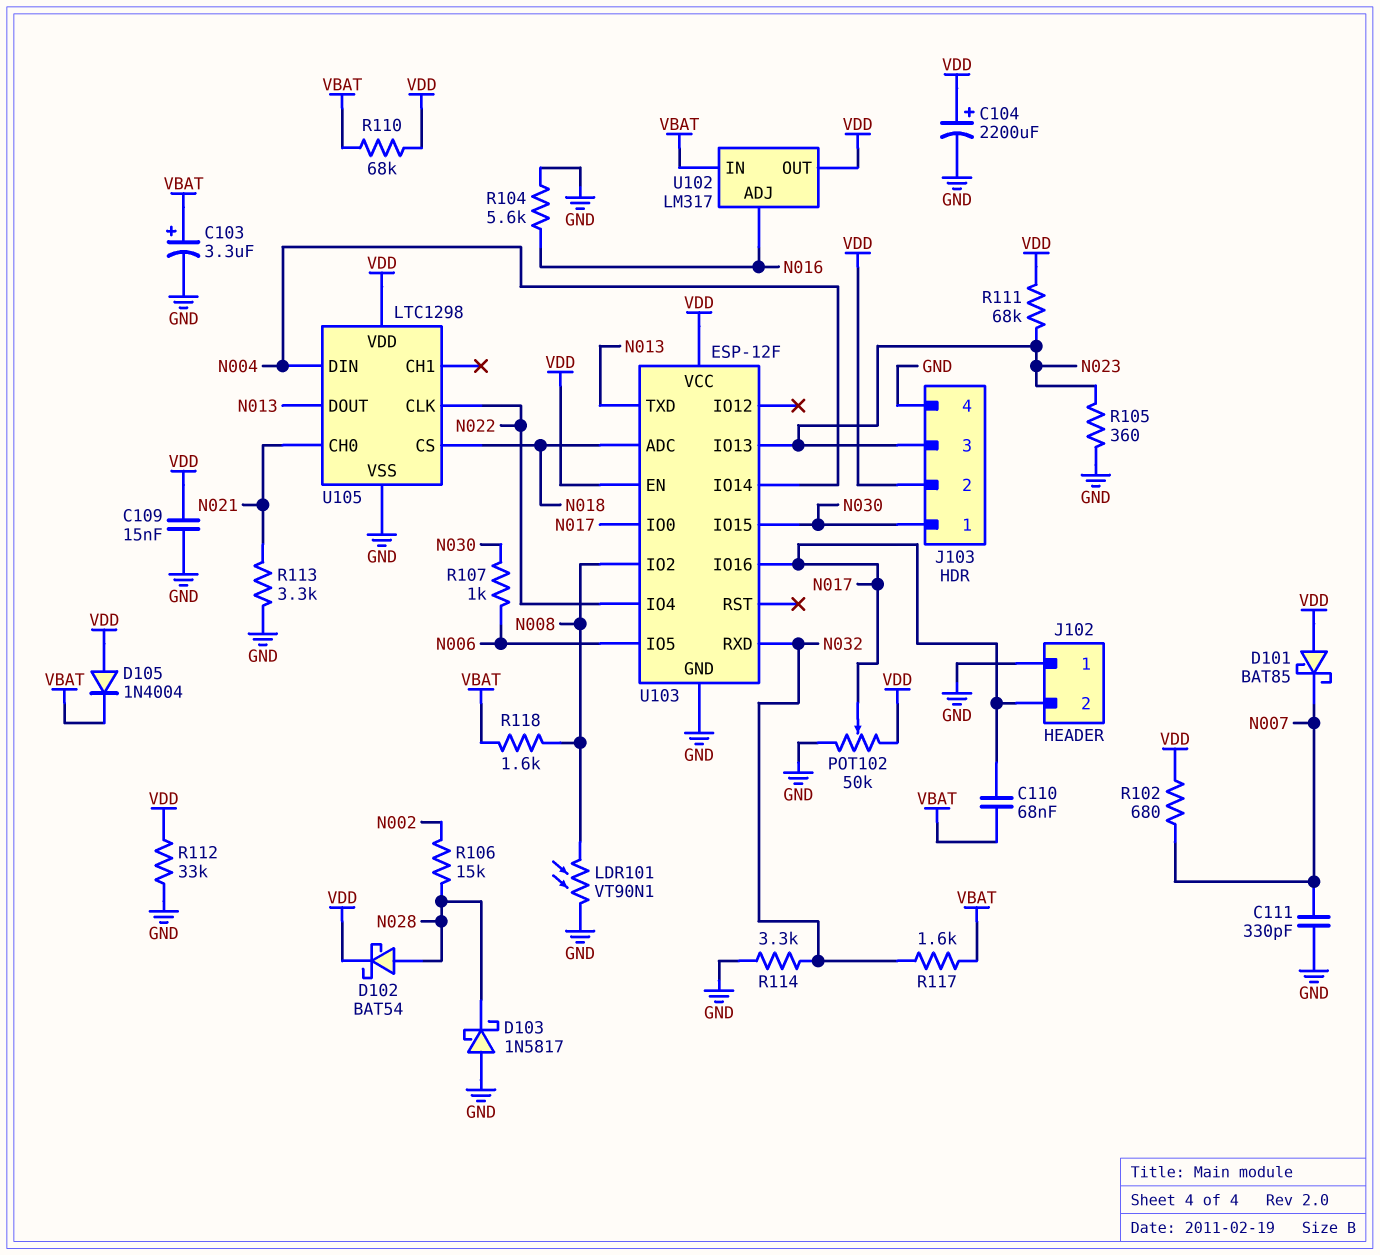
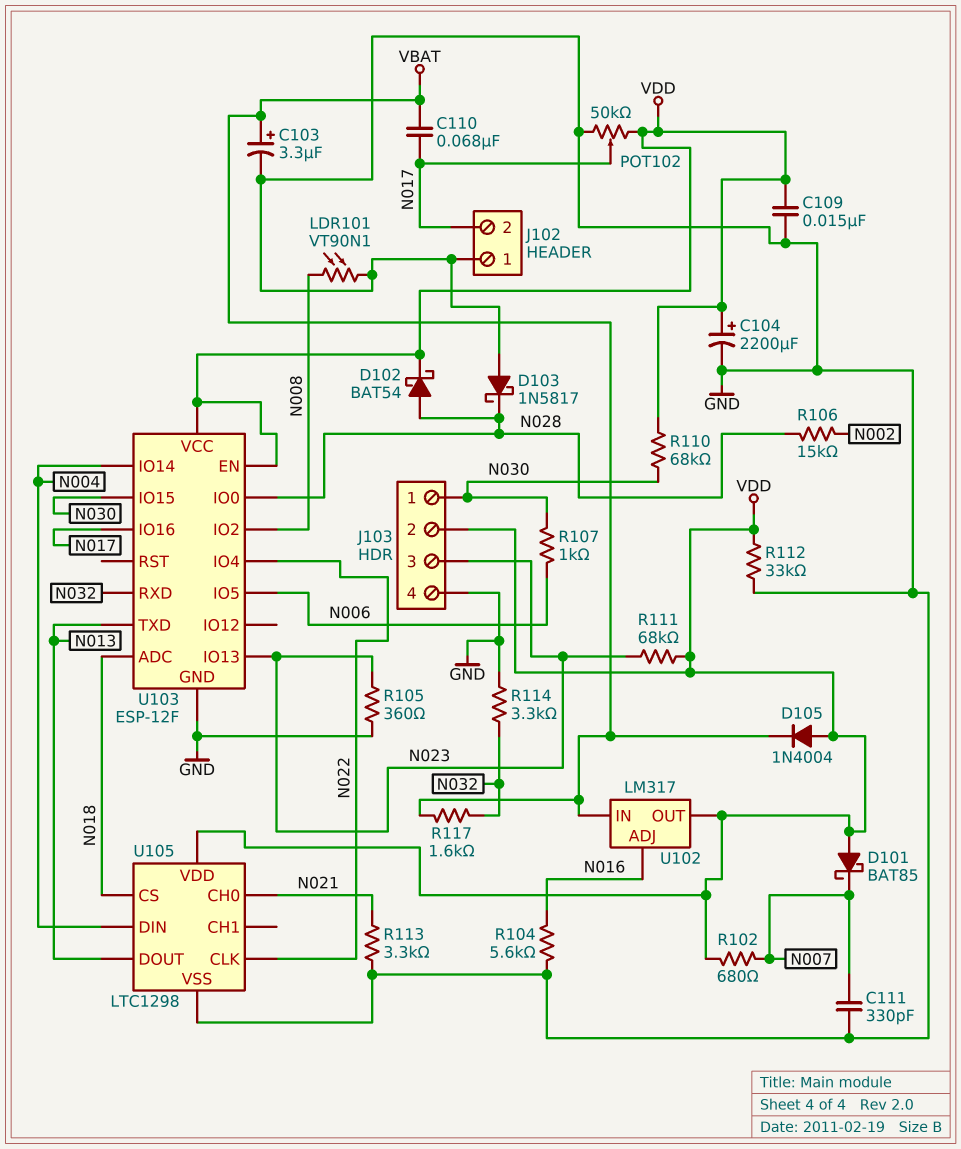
R110: 68k (VBAT, VDD) -> 68k (N030, VDD)
R118: 1.6k (N008, VBAT) -> none
U103 pin IO0: N017 -> N028

